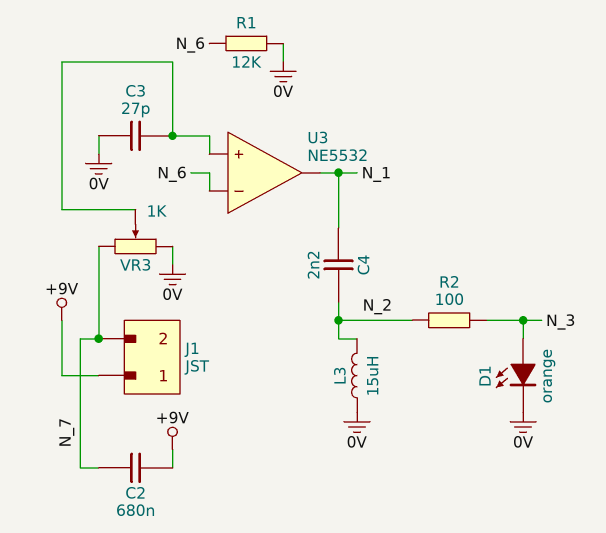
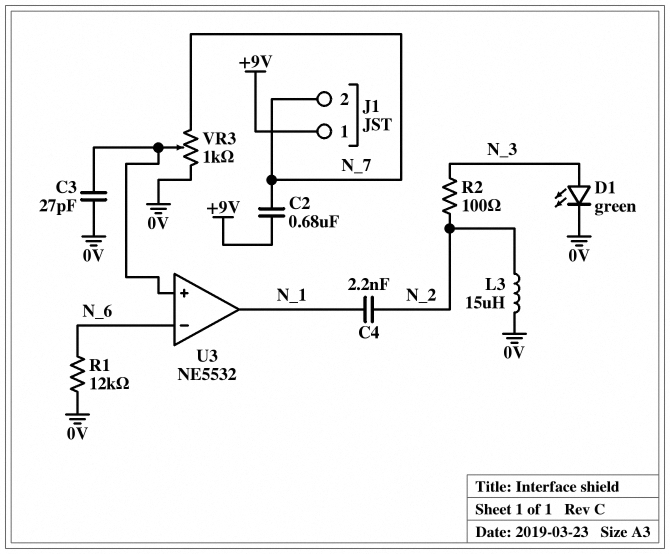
D1: LED orange (A N_3, K 0V) -> LED green (A N_3, K 0V)

